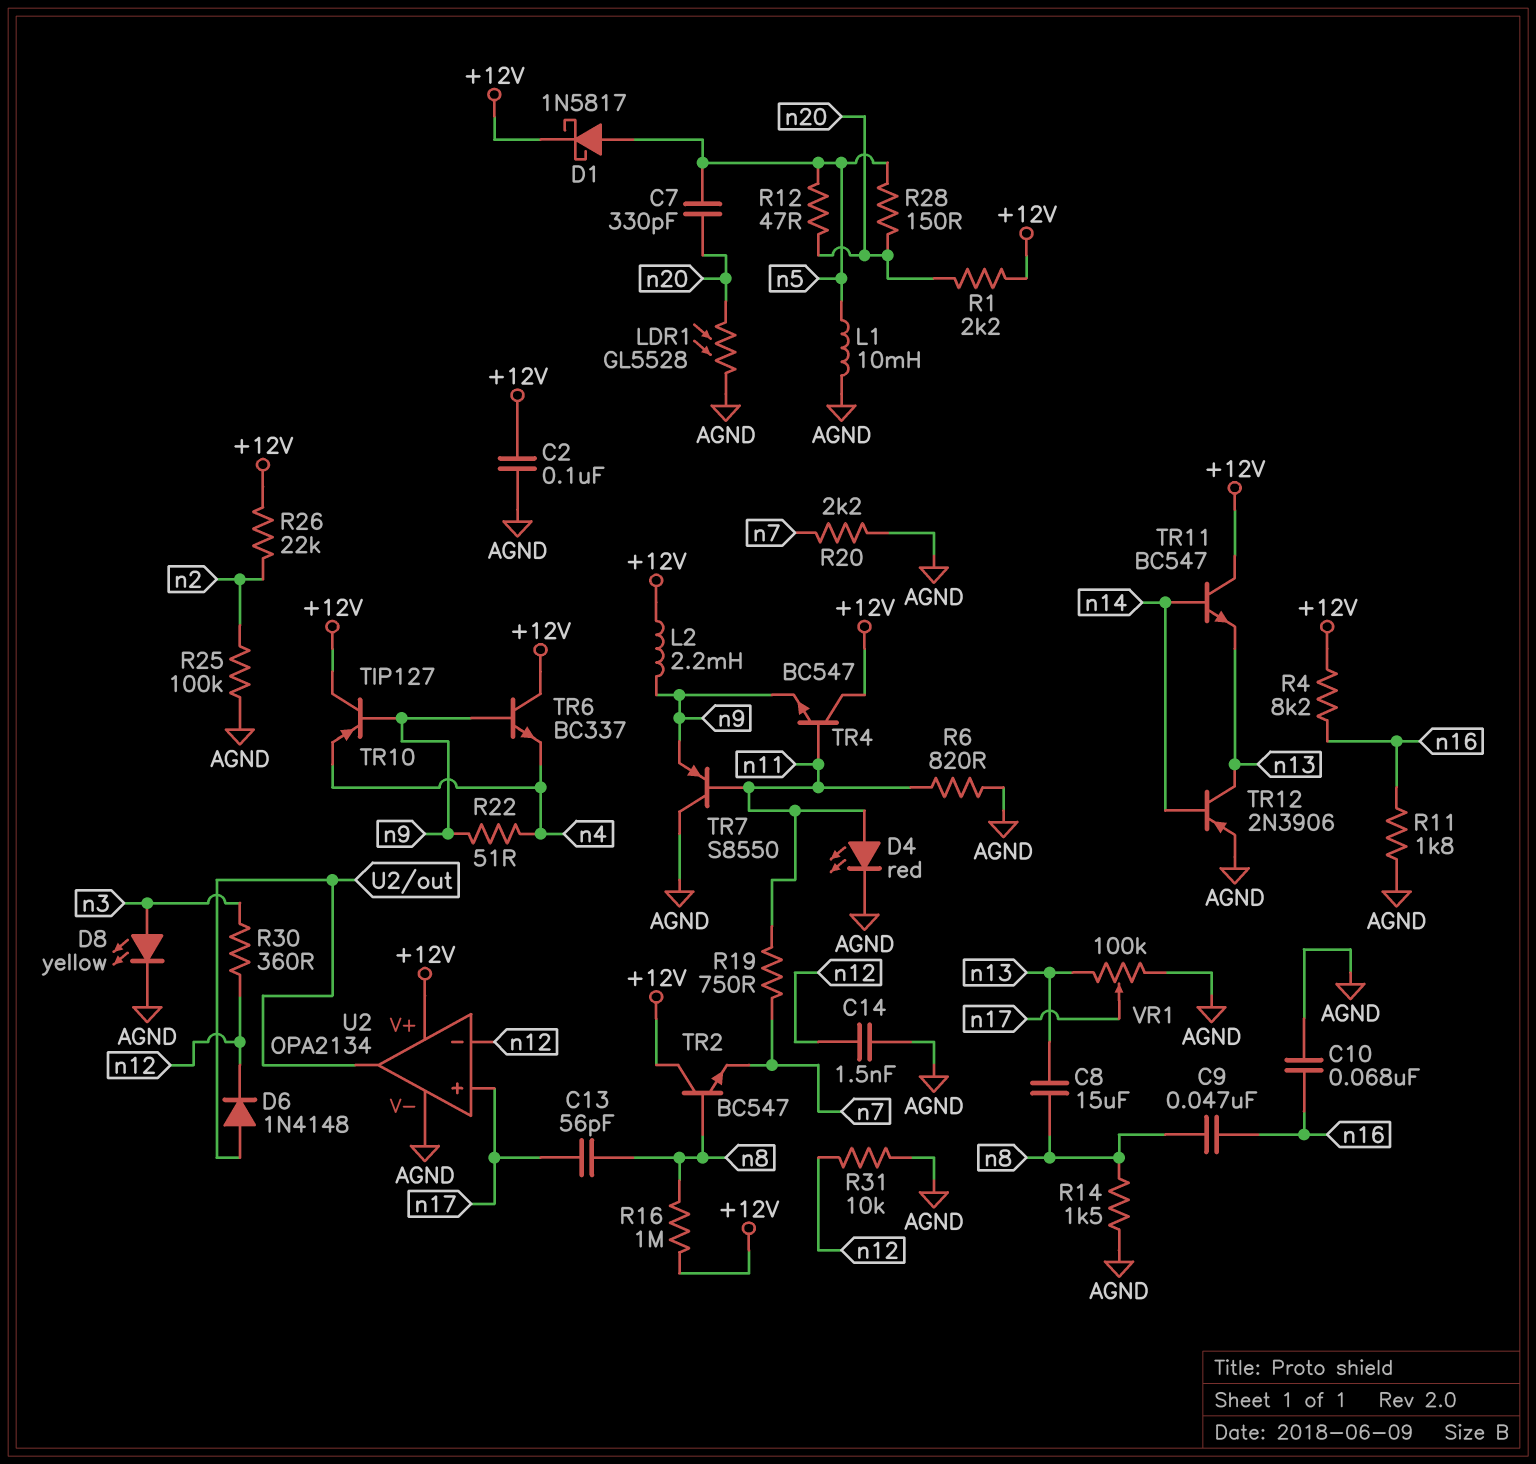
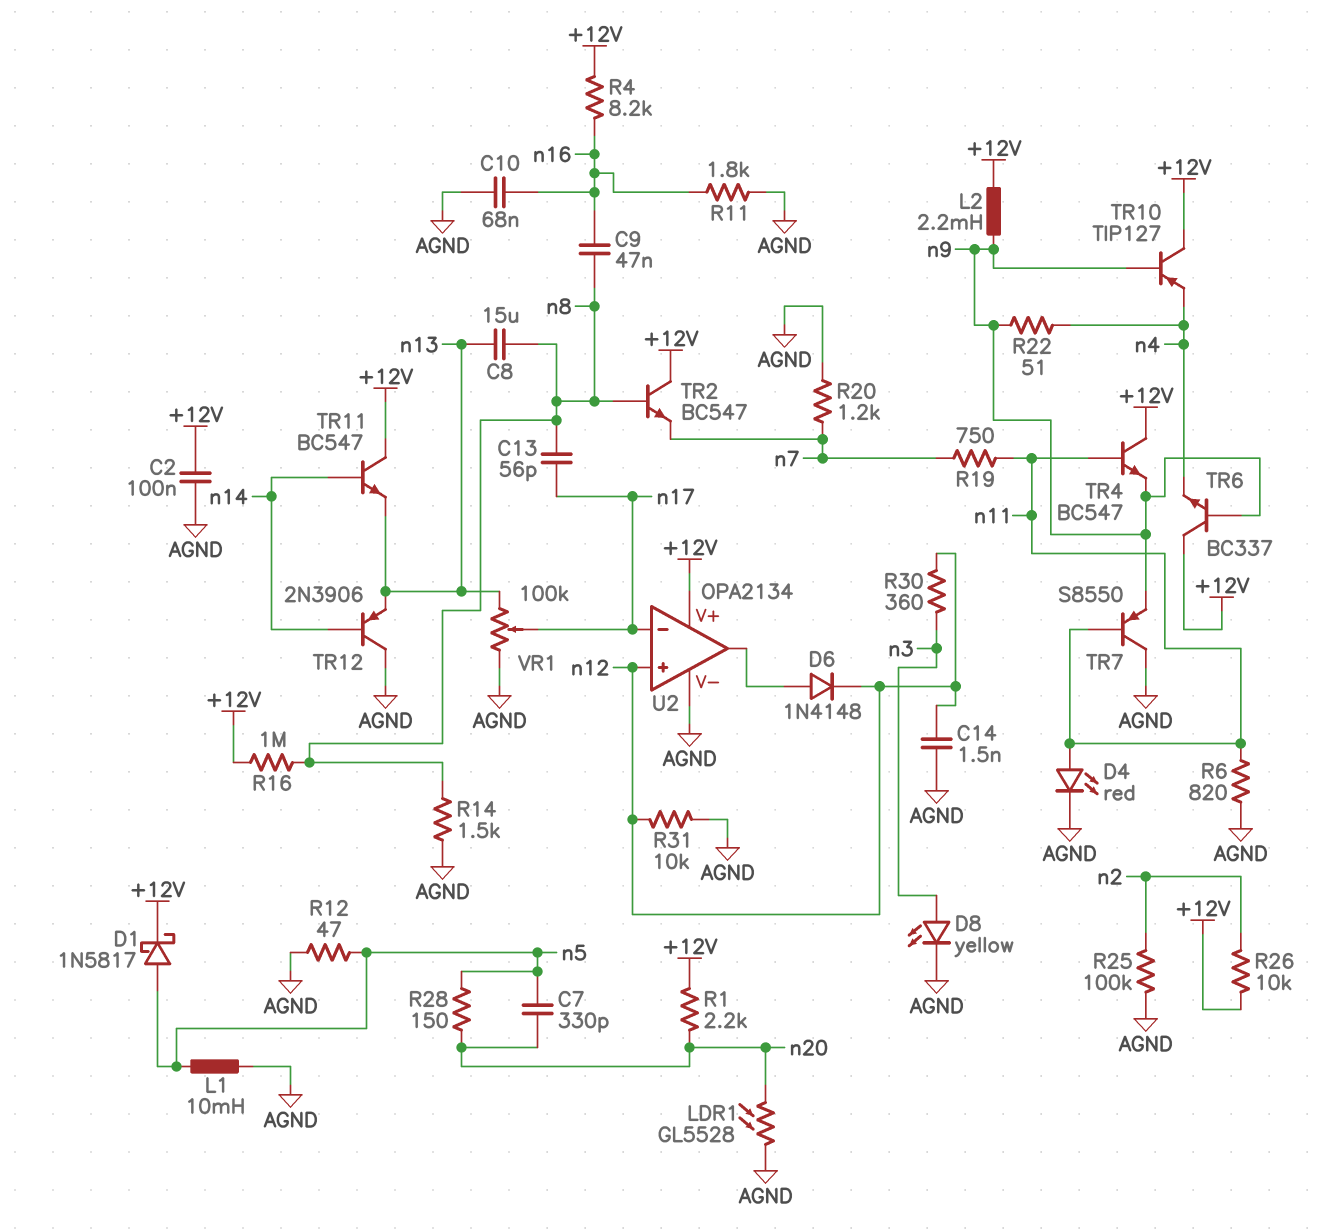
R12: 47 (n5, n20) -> 47 (AGND, n5)
R20: 2.2k (AGND, n7) -> 1.2k (AGND, n7)
R26: 22k (+12V, n2) -> 10k (+12V, n2)
TR12: PNP 2N3906 (B n14, C n13, E AGND) -> PNP 2N3906 (B n14, C AGND, E n13)
U2 pin in+: n17 -> n12
U2 pin in-: n12 -> n17

